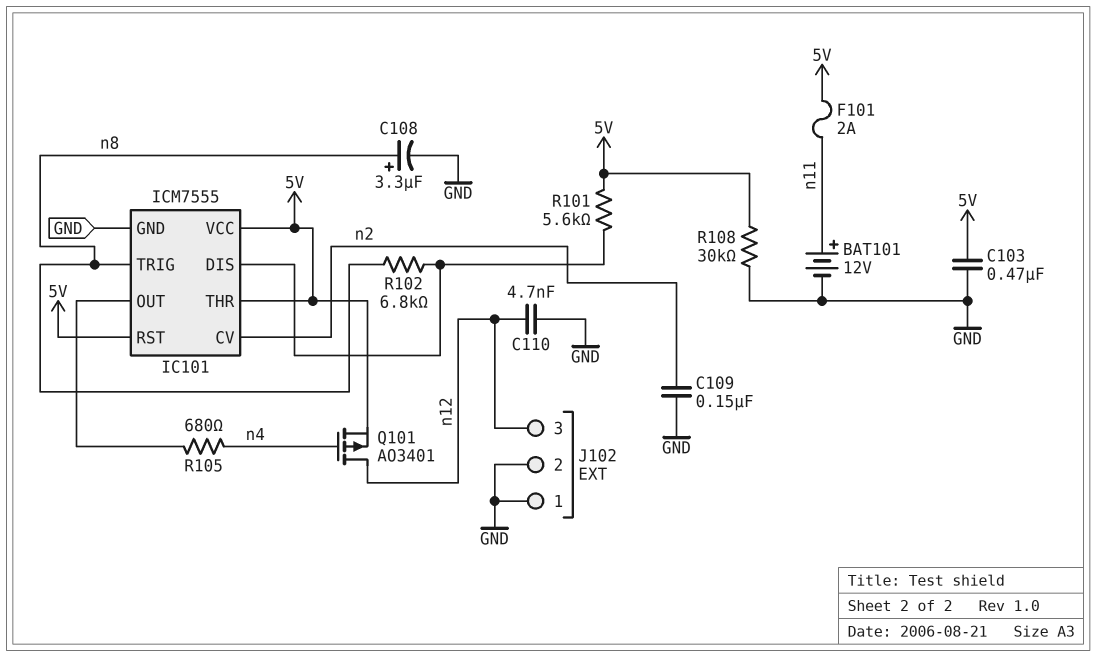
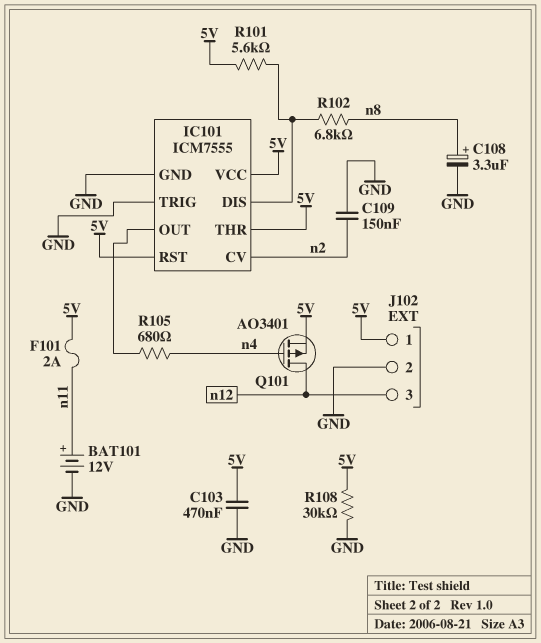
C110: 4.7nF (GND, n12) -> none
IC101 pin TRIG: n8 -> GND
J102 pin 1: GND -> 5V

